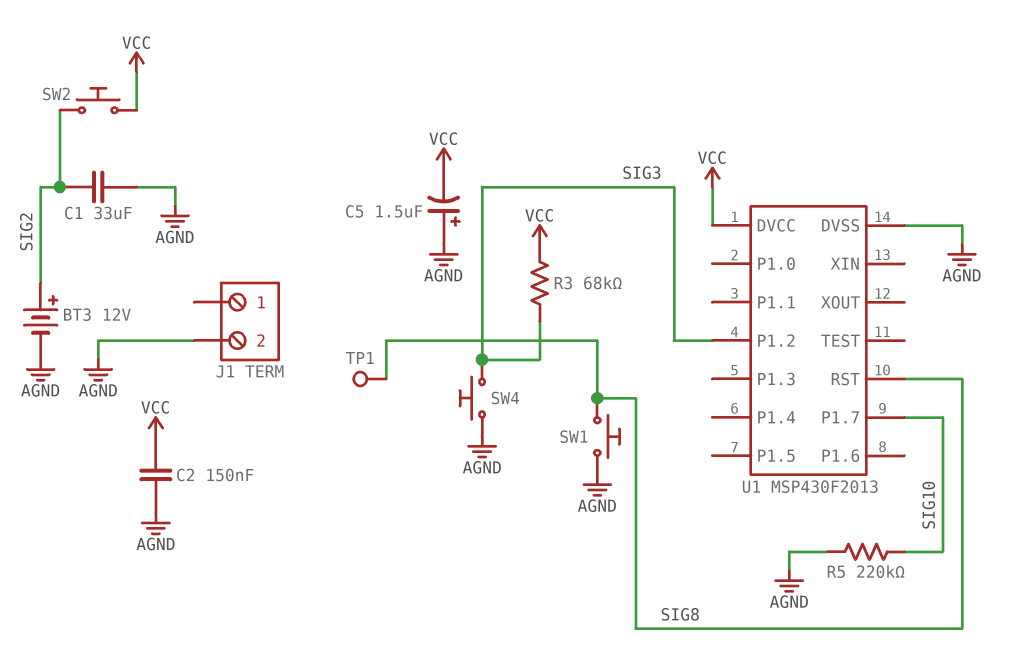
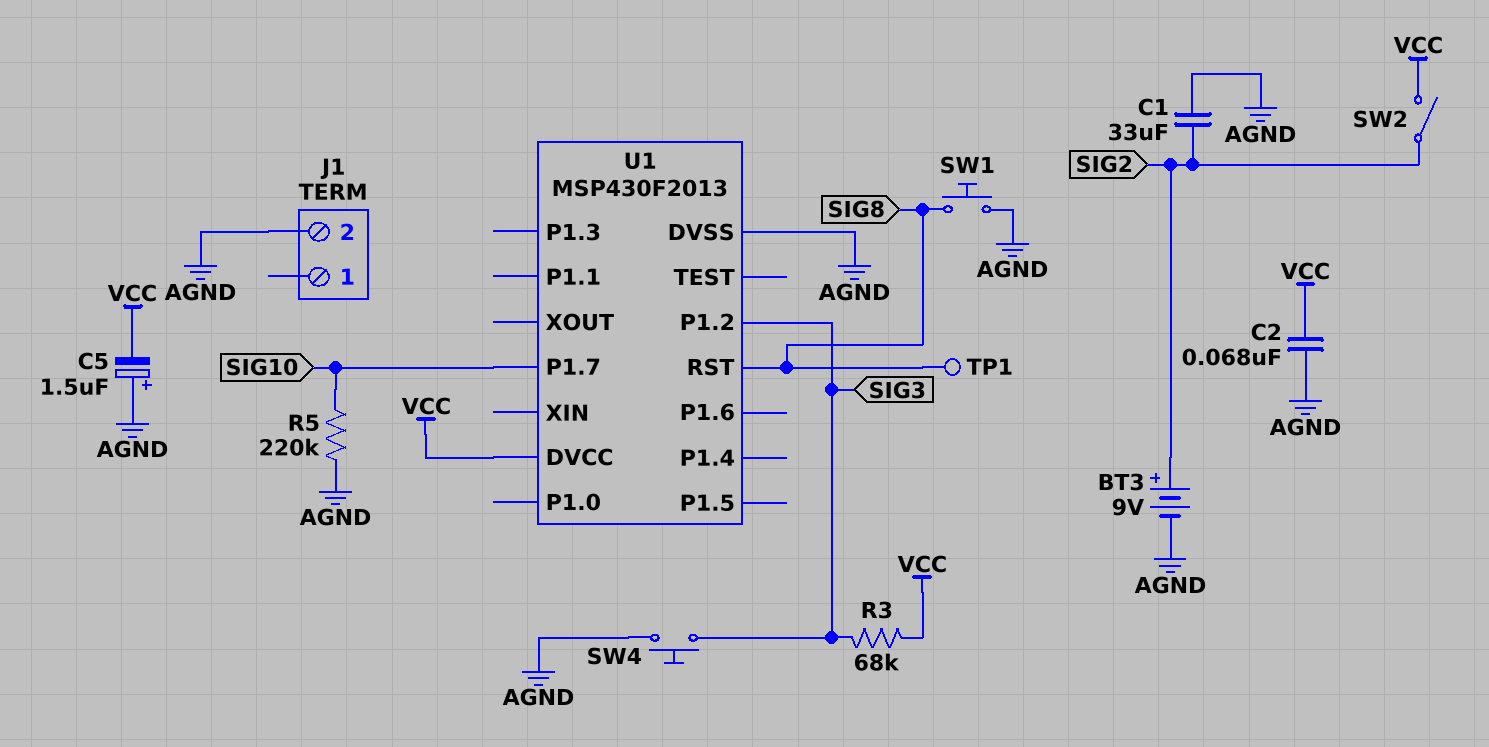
BT3: 12V (plus SIG2, minus AGND) -> 9V (plus SIG2, minus AGND)
C2: 150nF (AGND, VCC) -> 68nF (AGND, VCC)
SW2: button (SIG2, VCC) -> switch (SIG2, VCC)

